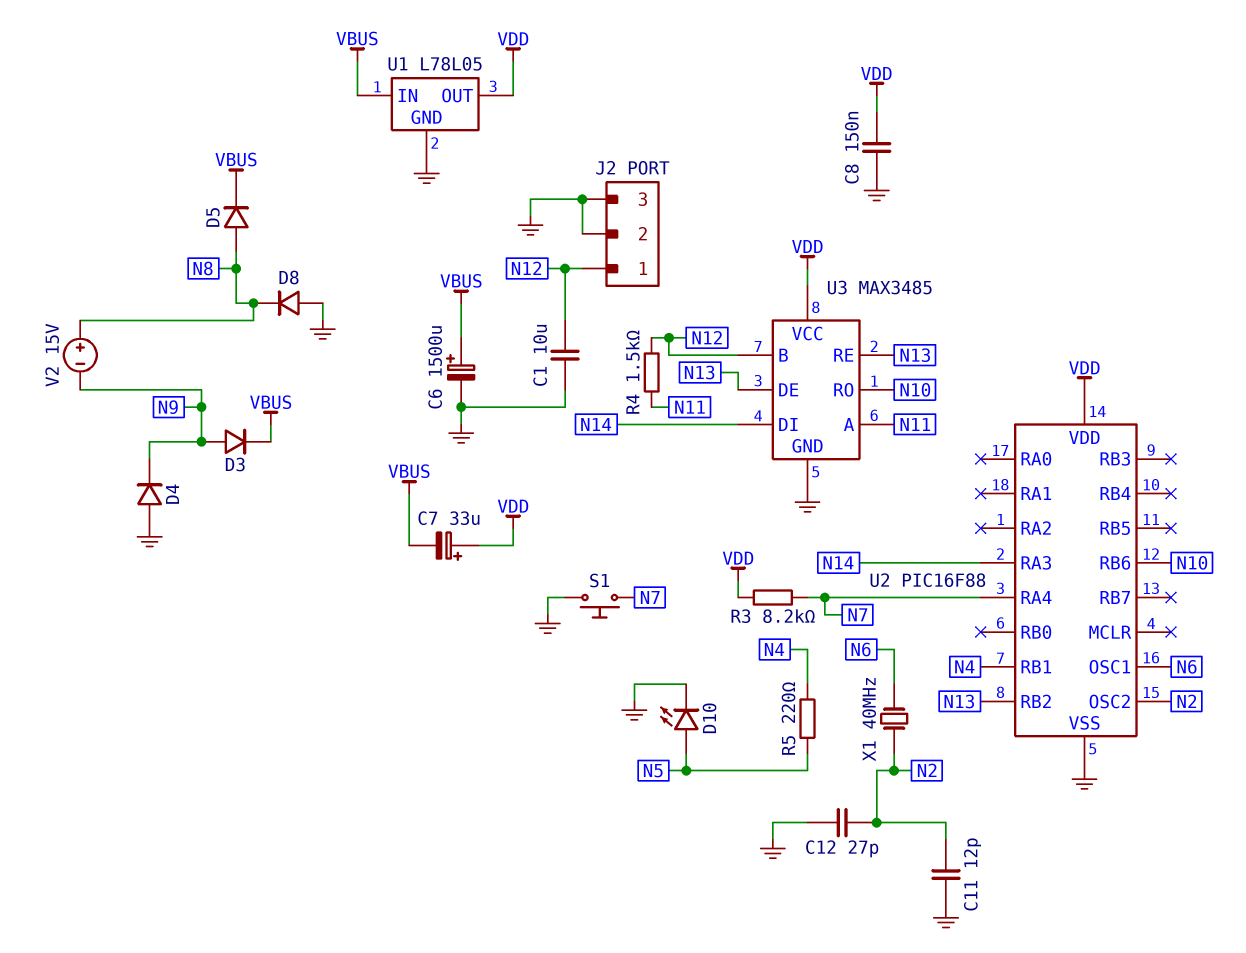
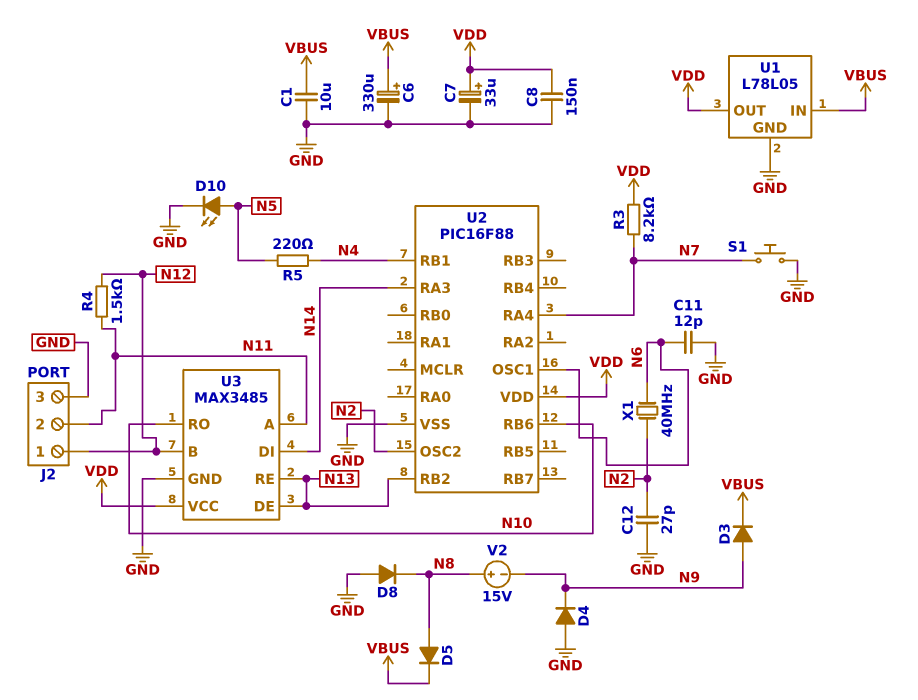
C1: 10uF (GND, N12) -> 10uF (GND, VBUS)
C6: 1500uF (plus VBUS, minus GND) -> 330uF (plus VBUS, minus GND)
C7: 33uF (plus VDD, minus VBUS) -> 33uF (plus VDD, minus GND)
C11: 12pF (GND, N2) -> 12pF (GND, N6)
J2 pin 2: GND -> N11

